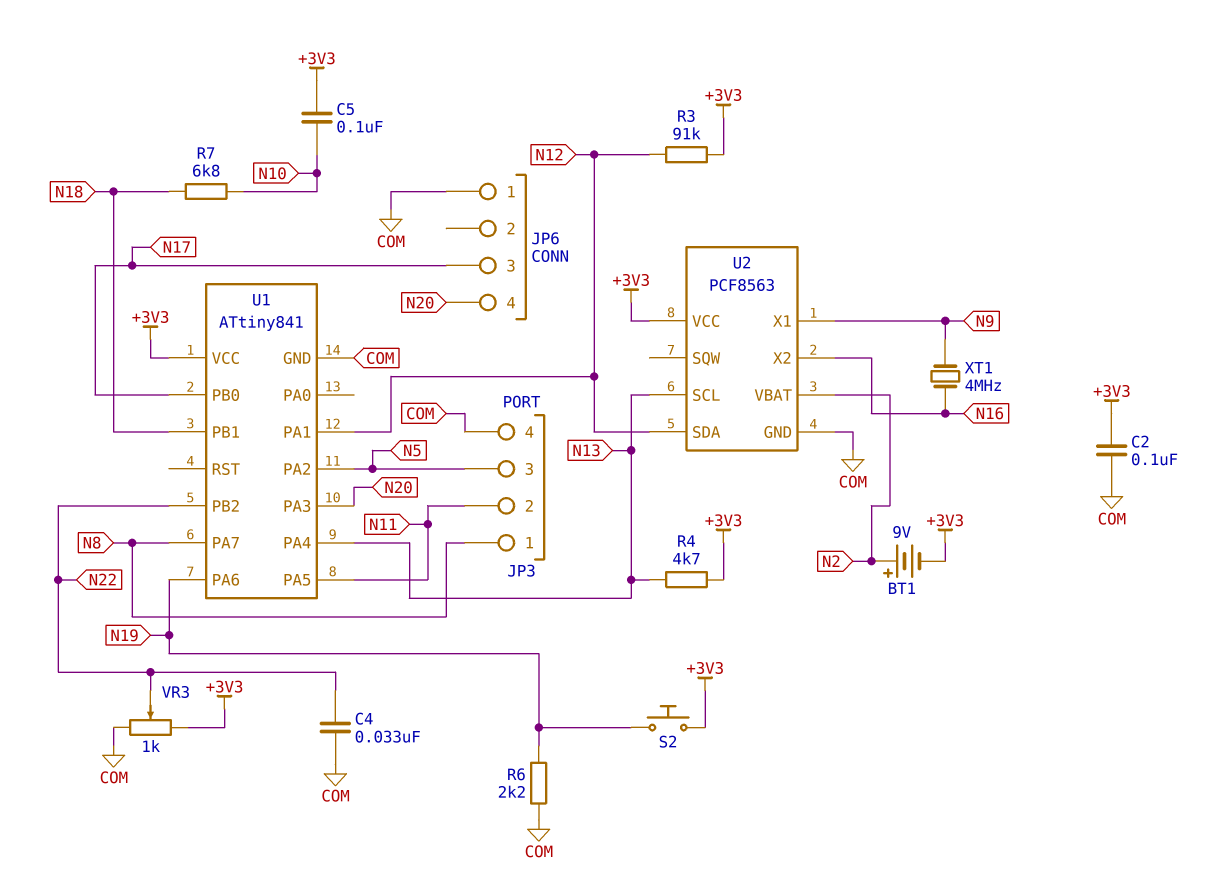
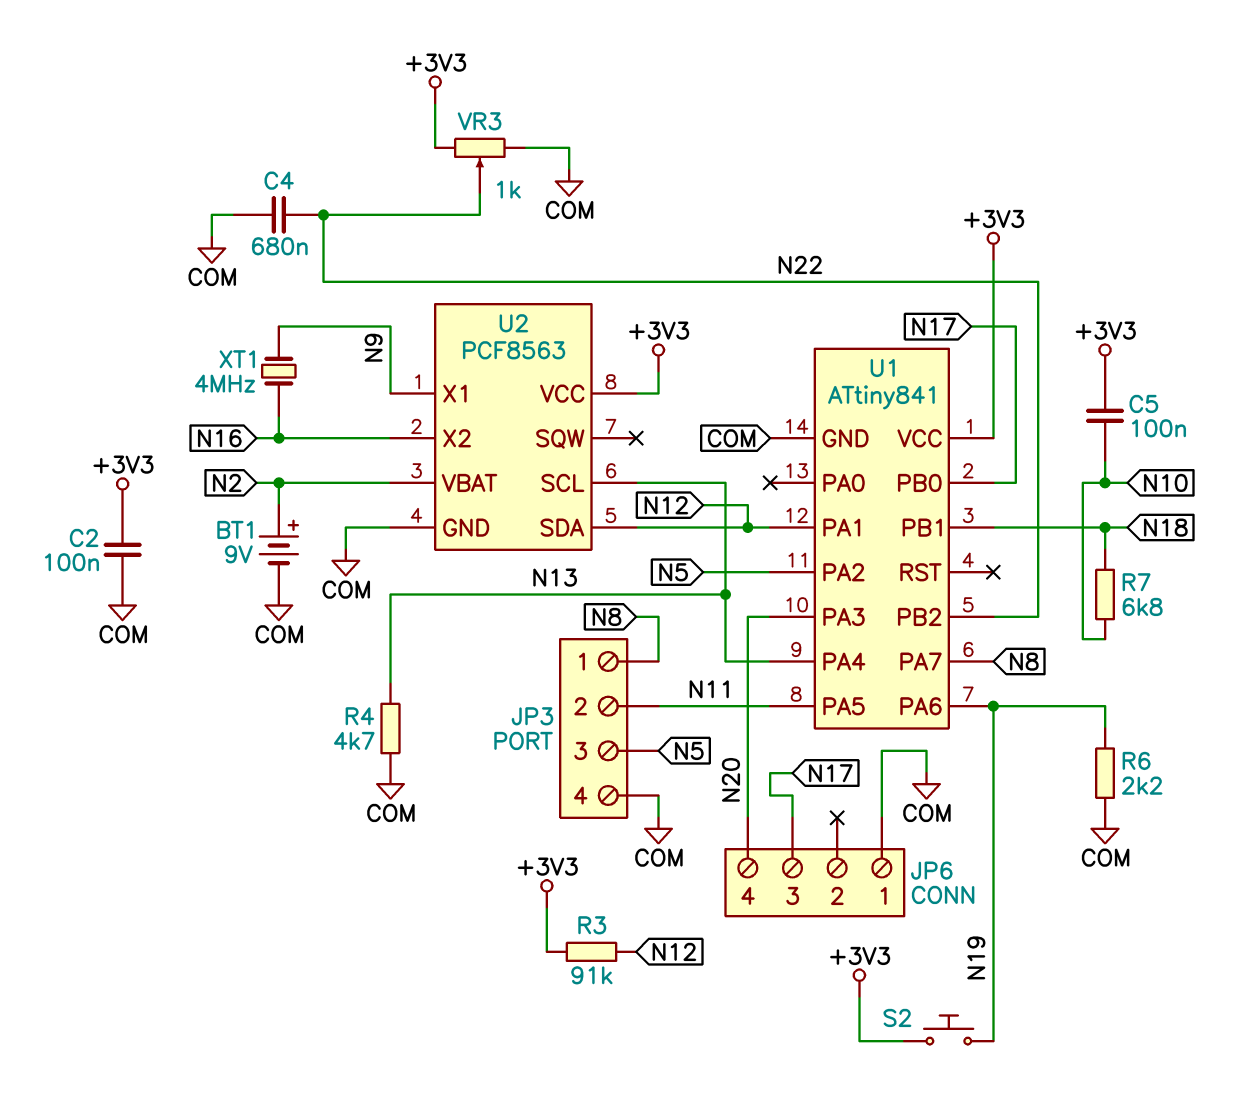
BT1: 9V (plus N2, minus +3V3) -> 9V (plus N2, minus COM)
C4: 33nF (COM, N22) -> 680nF (COM, N22)
R4: 4.7k (+3V3, N13) -> 4.7k (COM, N13)

